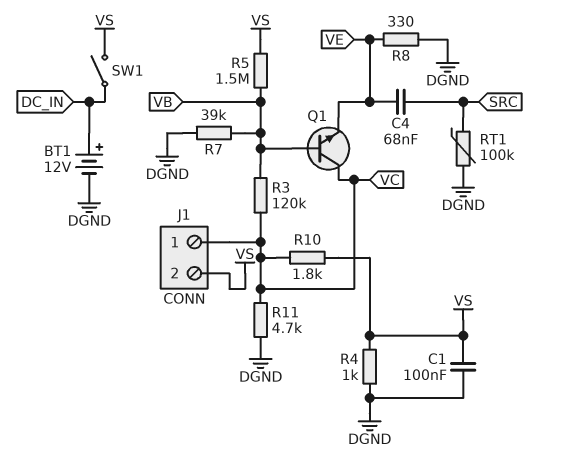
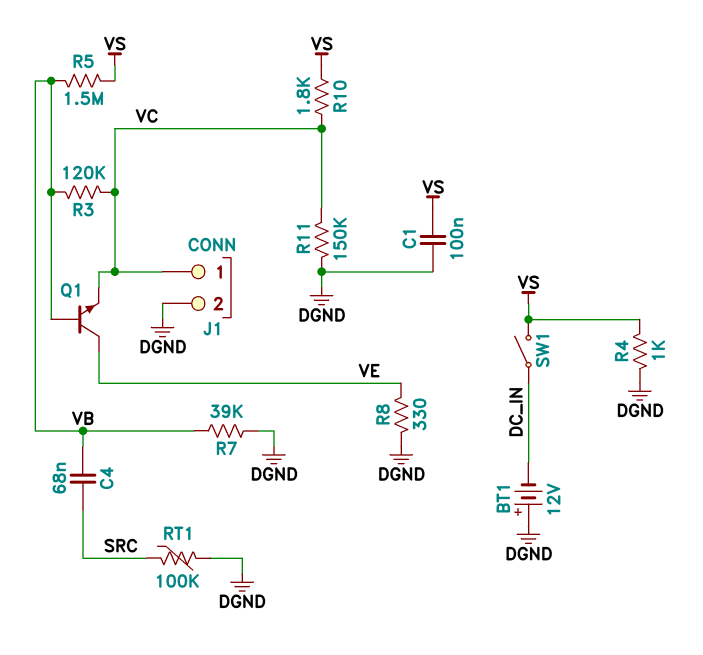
BT1: 12V (plus DC_IN, minus DGND) -> 12V (plus DGND, minus DC_IN)
C4: 68nF (SRC, VE) -> 68nF (SRC, VB)
J1 pin 2: VS -> DGND
Q1: NPN (B VB, C VC, E VE) -> NPN (B VB, C VE, E VC)
R11: 4.7k (DGND, VC) -> 150k (DGND, VC)

